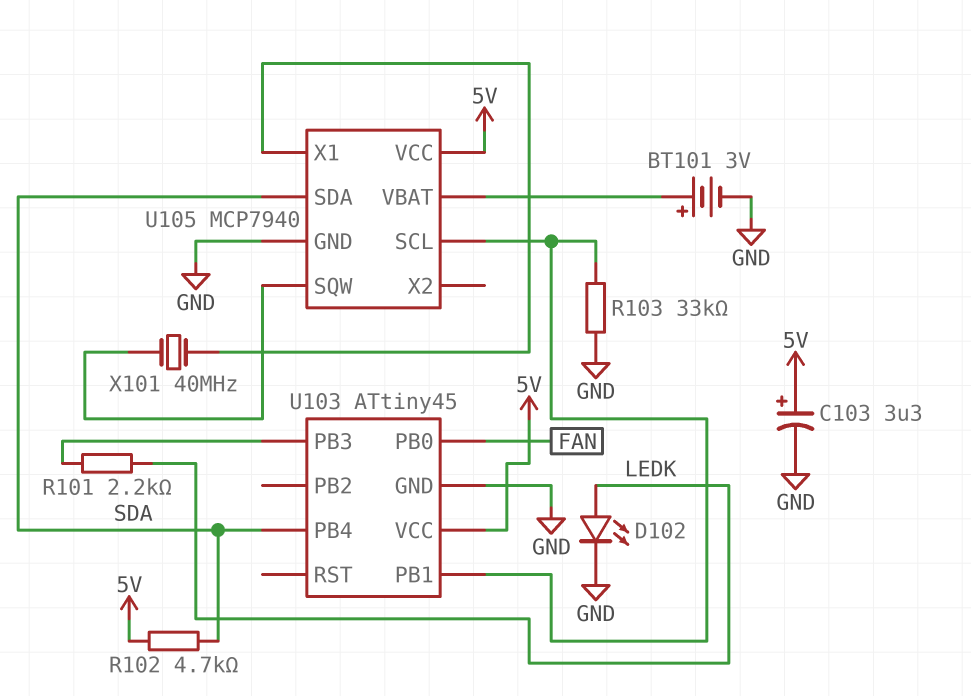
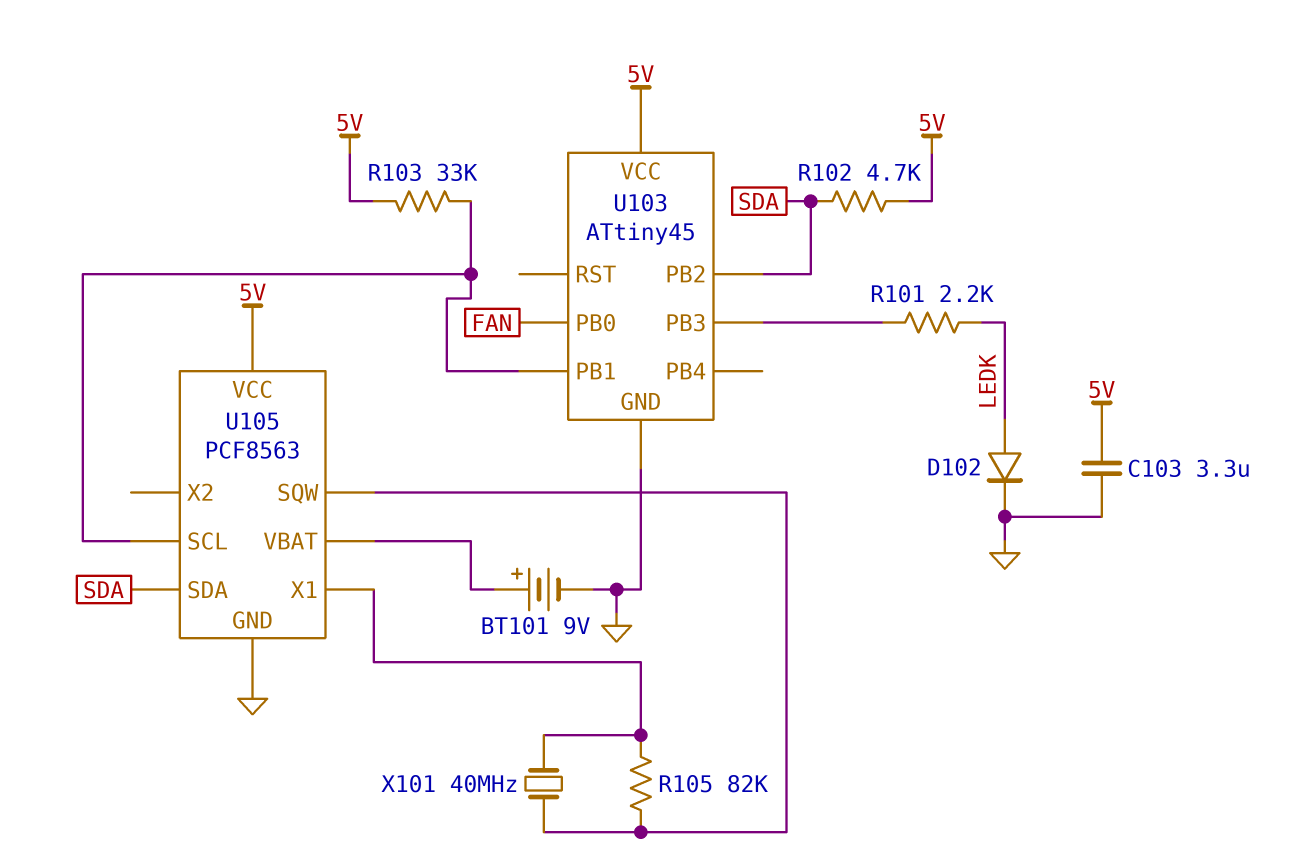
BT101: 3V (plus U105/VBAT, minus GND) -> 9V (plus U105/VBAT, minus GND)
C103: 3.3uF (plus 5V, minus GND) -> 3.3uF (5V, GND)
D102: LED (A LEDK, K GND) -> diode (A LEDK, K GND)
R103: 33k (GND, U103/PB1) -> 33k (5V, U103/PB1)
R105: none -> 82k (U105/SQW, U105/X1)
U103 pin PB2: none -> SDA
U103 pin PB4: SDA -> none
U105: MCP7940 -> PCF8563

